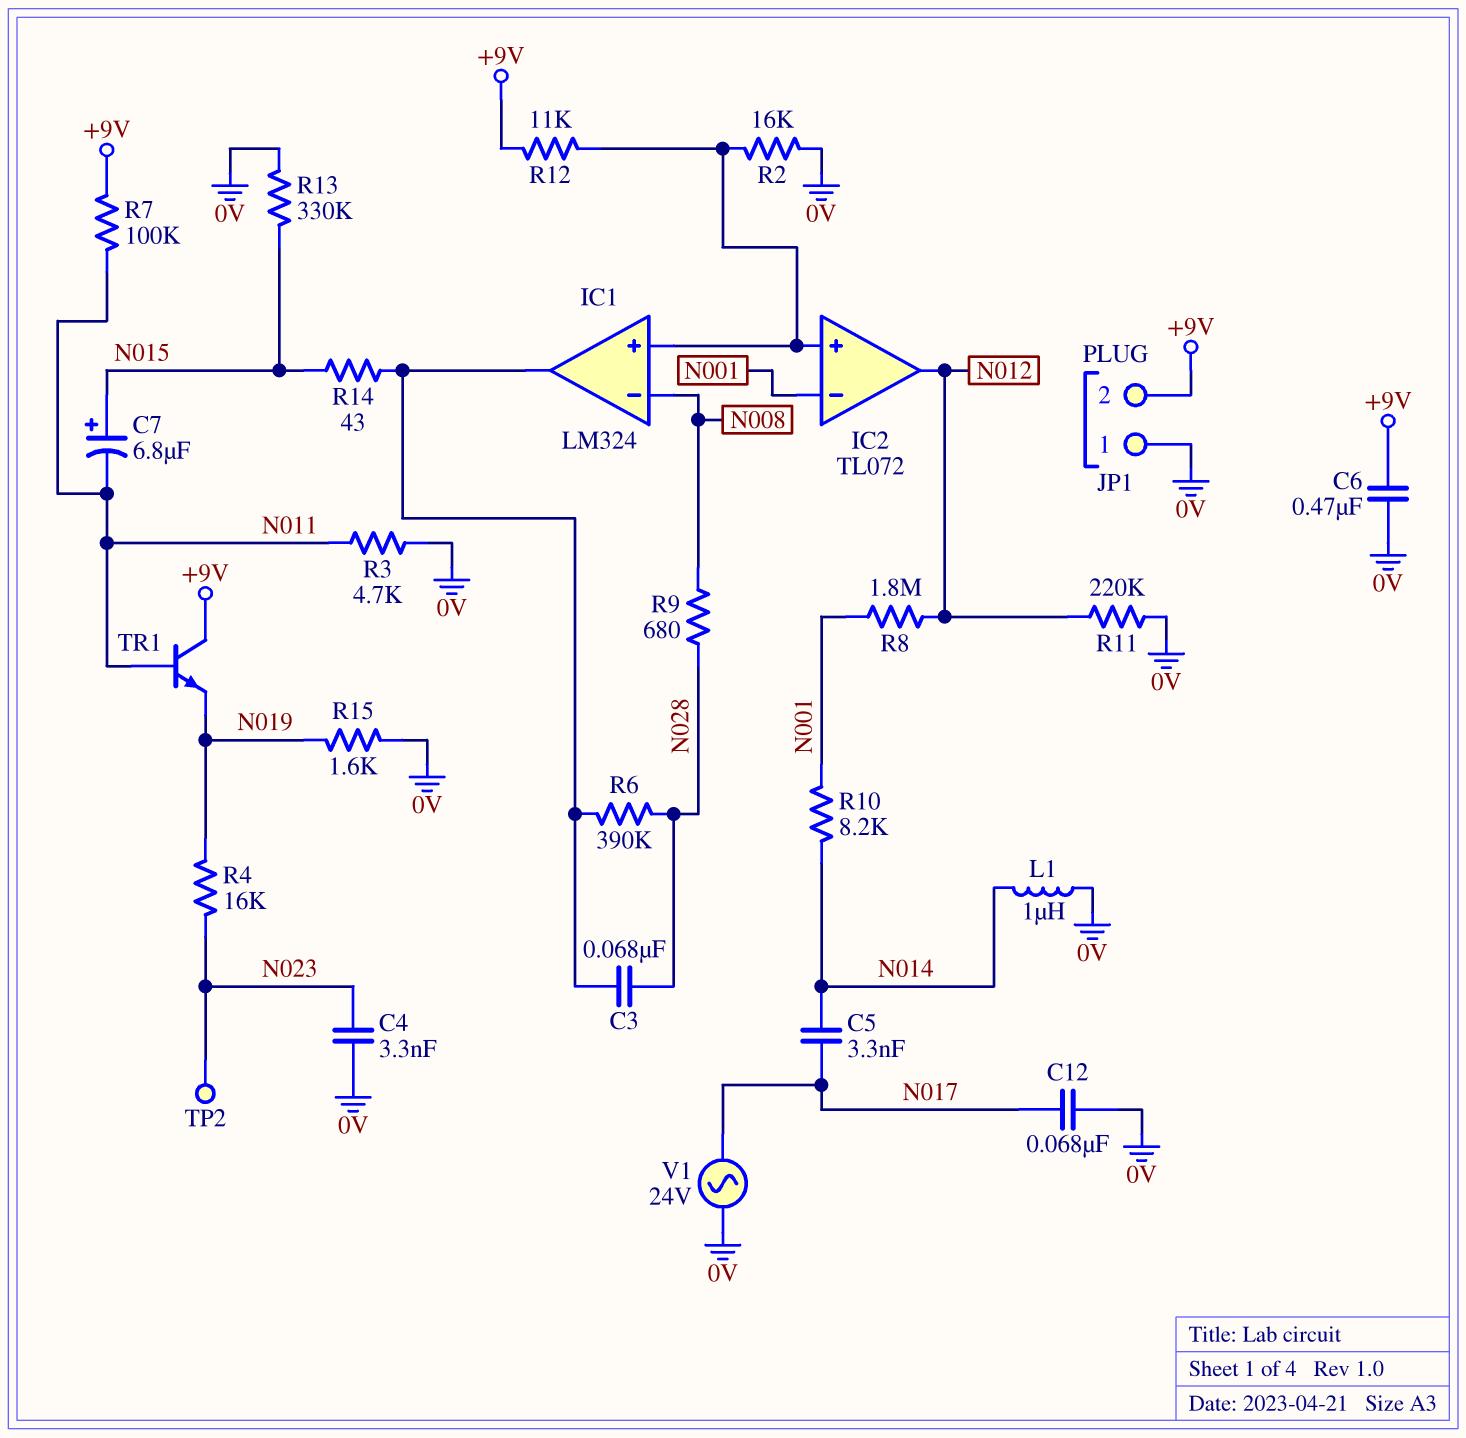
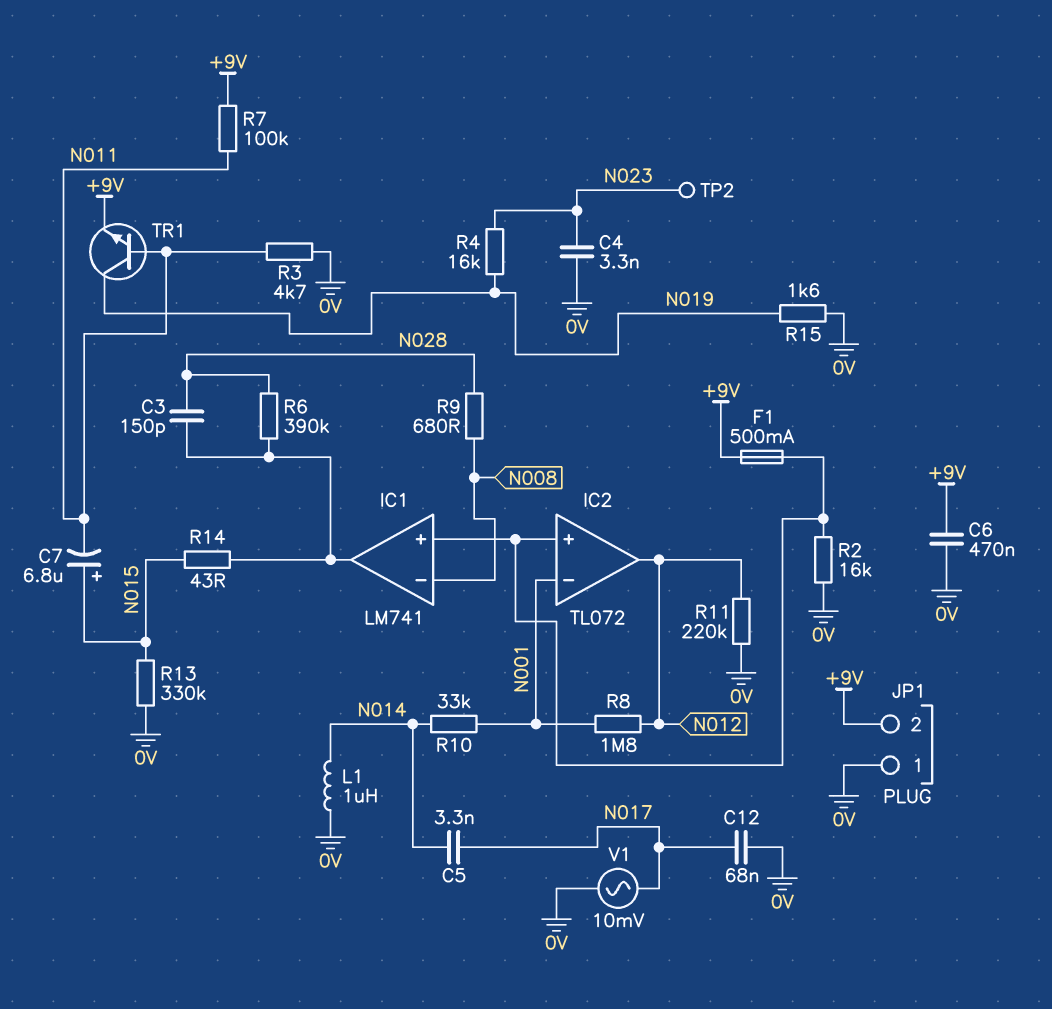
C3: 68nF (IC1/out, N028) -> 150pF (IC1/out, N028)
F1: none -> 500mA (+9V, IC1/in+)
IC1: LM324 -> LM741
R10: 8.2k (N001, N014) -> 33k (N001, N014)
R12: 11k (+9V, IC1/in+) -> none
TR1: NPN (B N011, C +9V, E N019) -> NPN (B N011, C N019, E +9V)
V1: AC 24V (0V, N017) -> AC 10mV (0V, N017)

